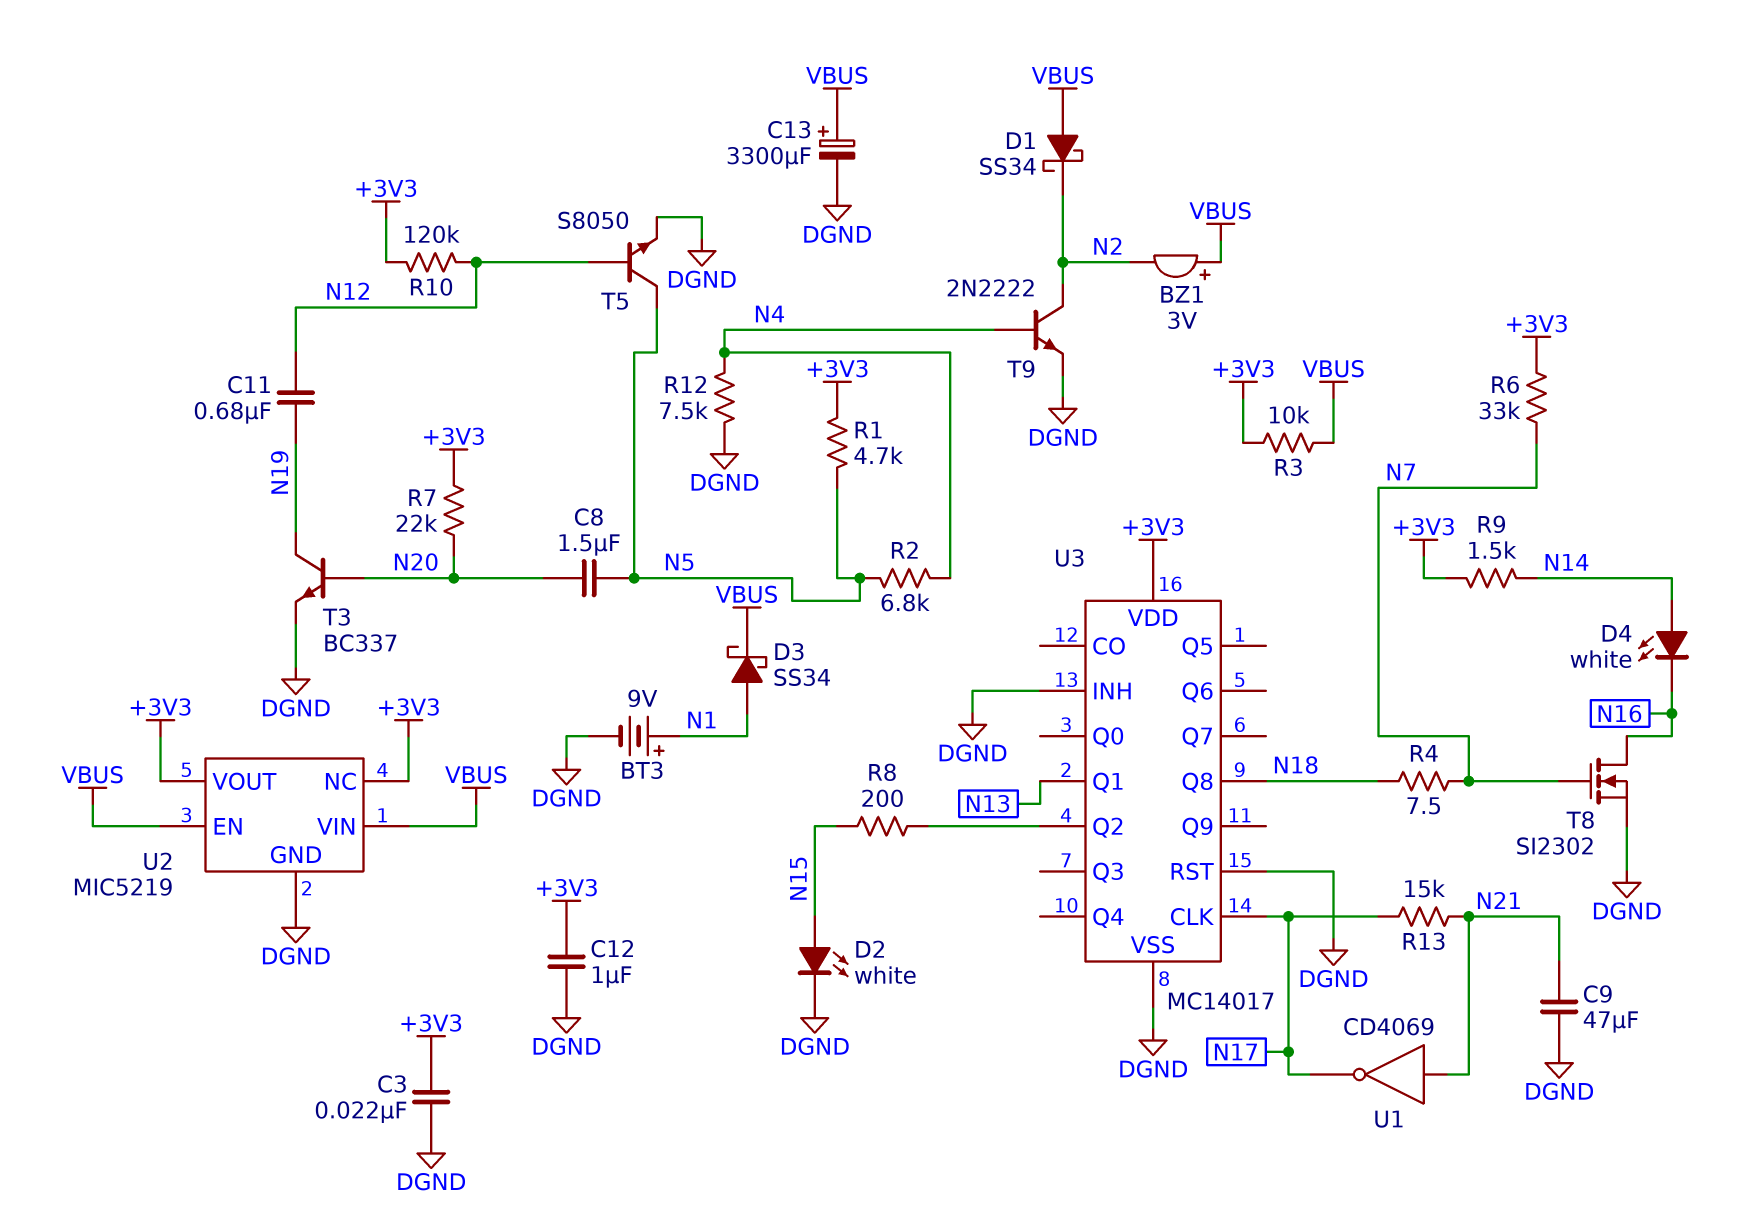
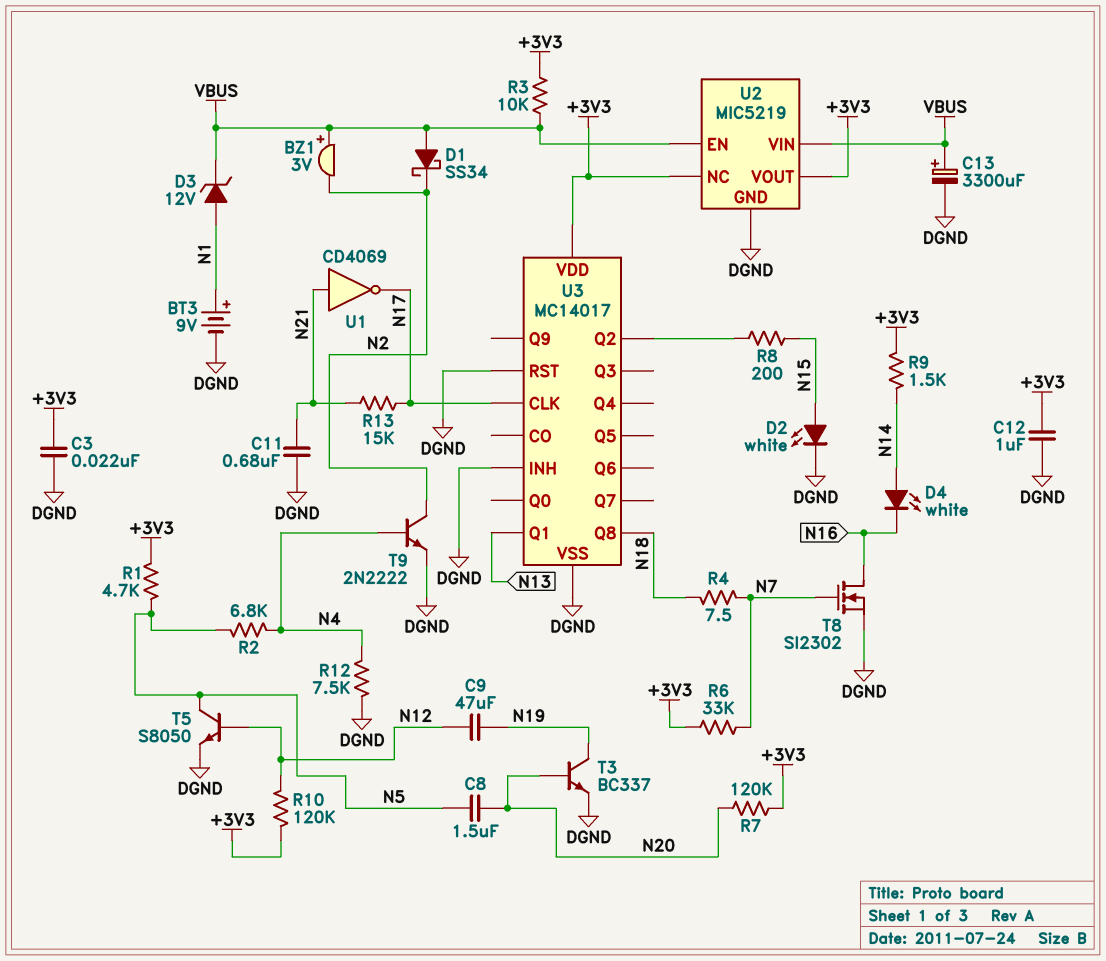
C9: 47uF (DGND, N21) -> 47uF (N12, N19)
C11: 680nF (N12, N19) -> 680nF (DGND, N21)
D3: schottky SS34 (A N1, K VBUS) -> zener 12V (A N1, K VBUS)
R7: 22k (+3V3, N20) -> 120k (+3V3, N20)

